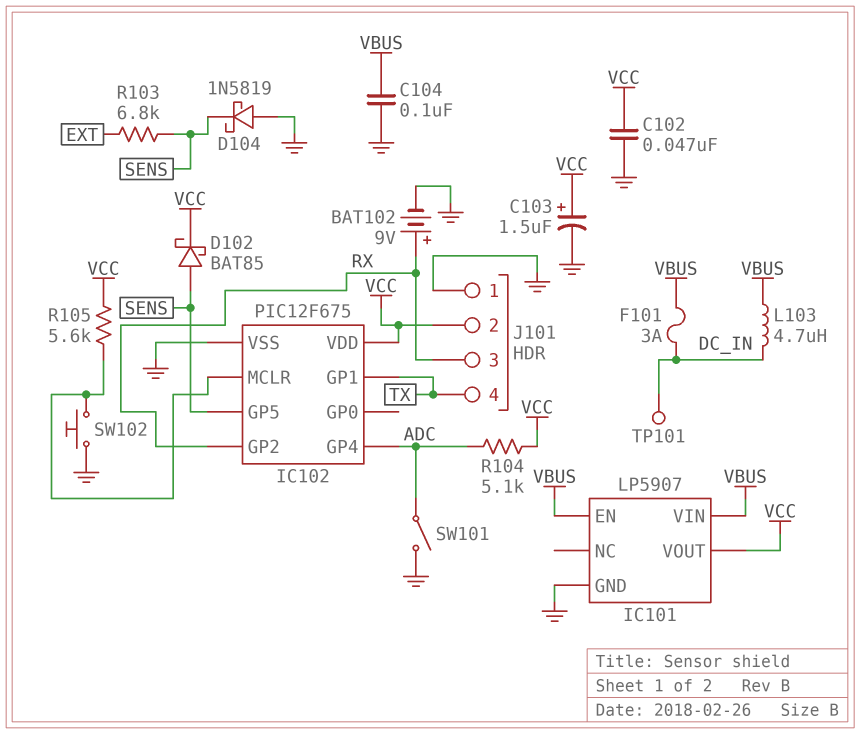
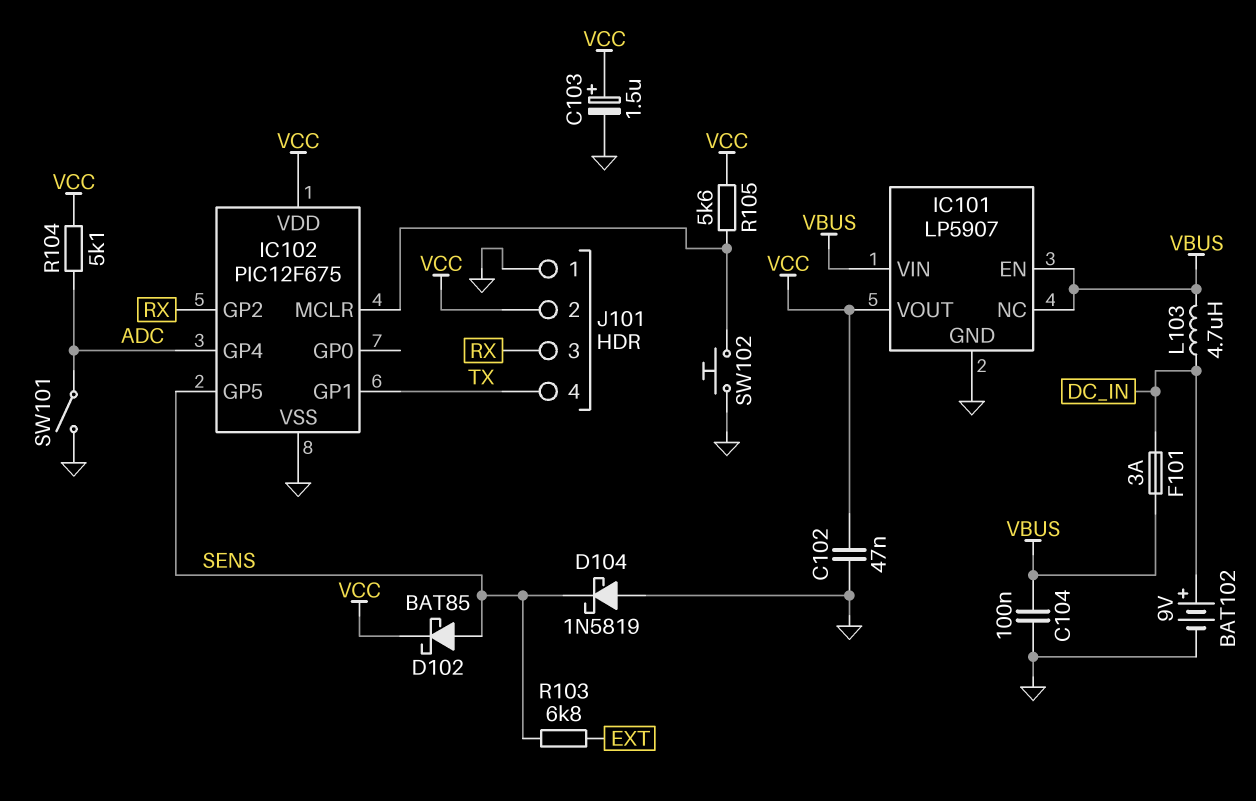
BAT102: 9V (plus RX, minus GND) -> 9V (plus DC_IN, minus GND)
IC101 pin NC: none -> VBUS
TP101: test point (DC_IN) -> none

